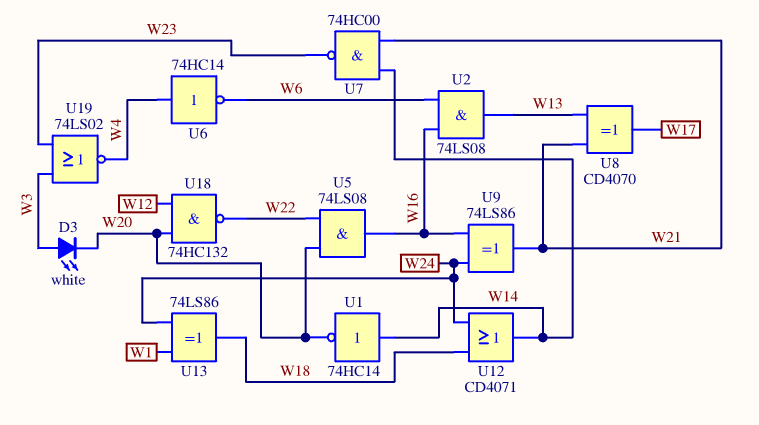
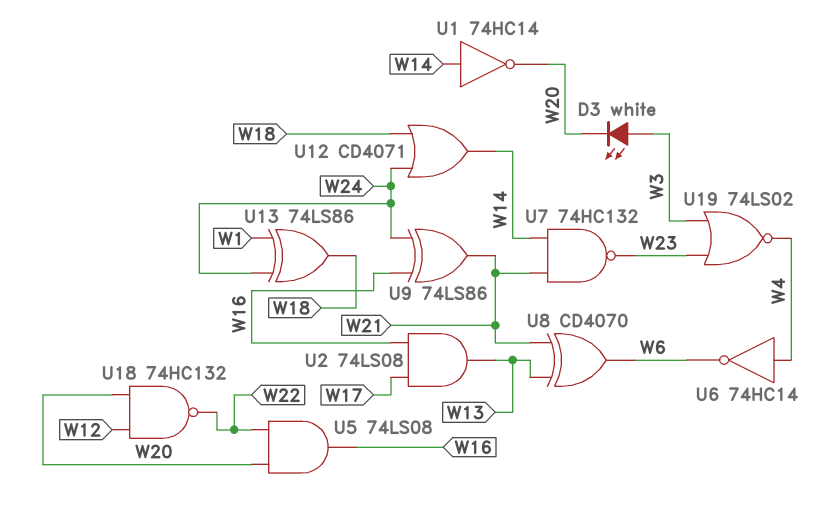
U2: AND 74LS08 (in W6, in W16, out W13) -> AND 74LS08 (in W16, in W17, out W13)
U7: NAND 74HC00 (in W14, in W21, out W23) -> NAND 74HC132 (in W14, in W21, out W23)
U8: XOR CD4070 (in W13, in W21, out W17) -> XOR CD4070 (in W13, in W21, out W6)

